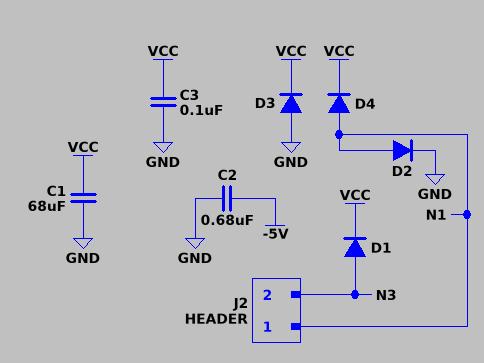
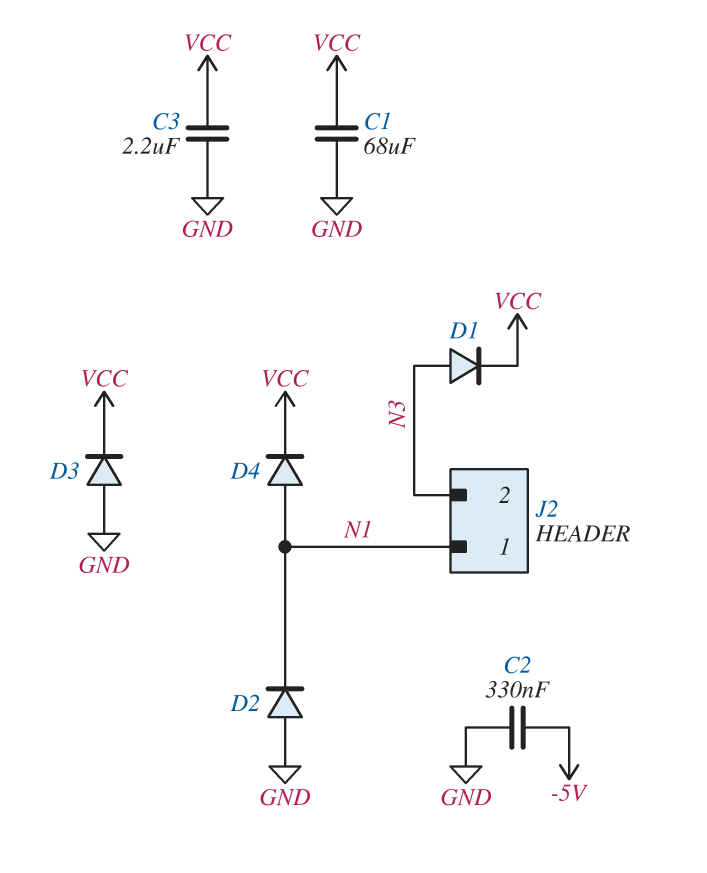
C2: 680nF (-5V, GND) -> 330nF (-5V, GND)
C3: 100nF (GND, VCC) -> 2.2uF (GND, VCC)
D2: diode (A N1, K GND) -> diode (A GND, K N1)

